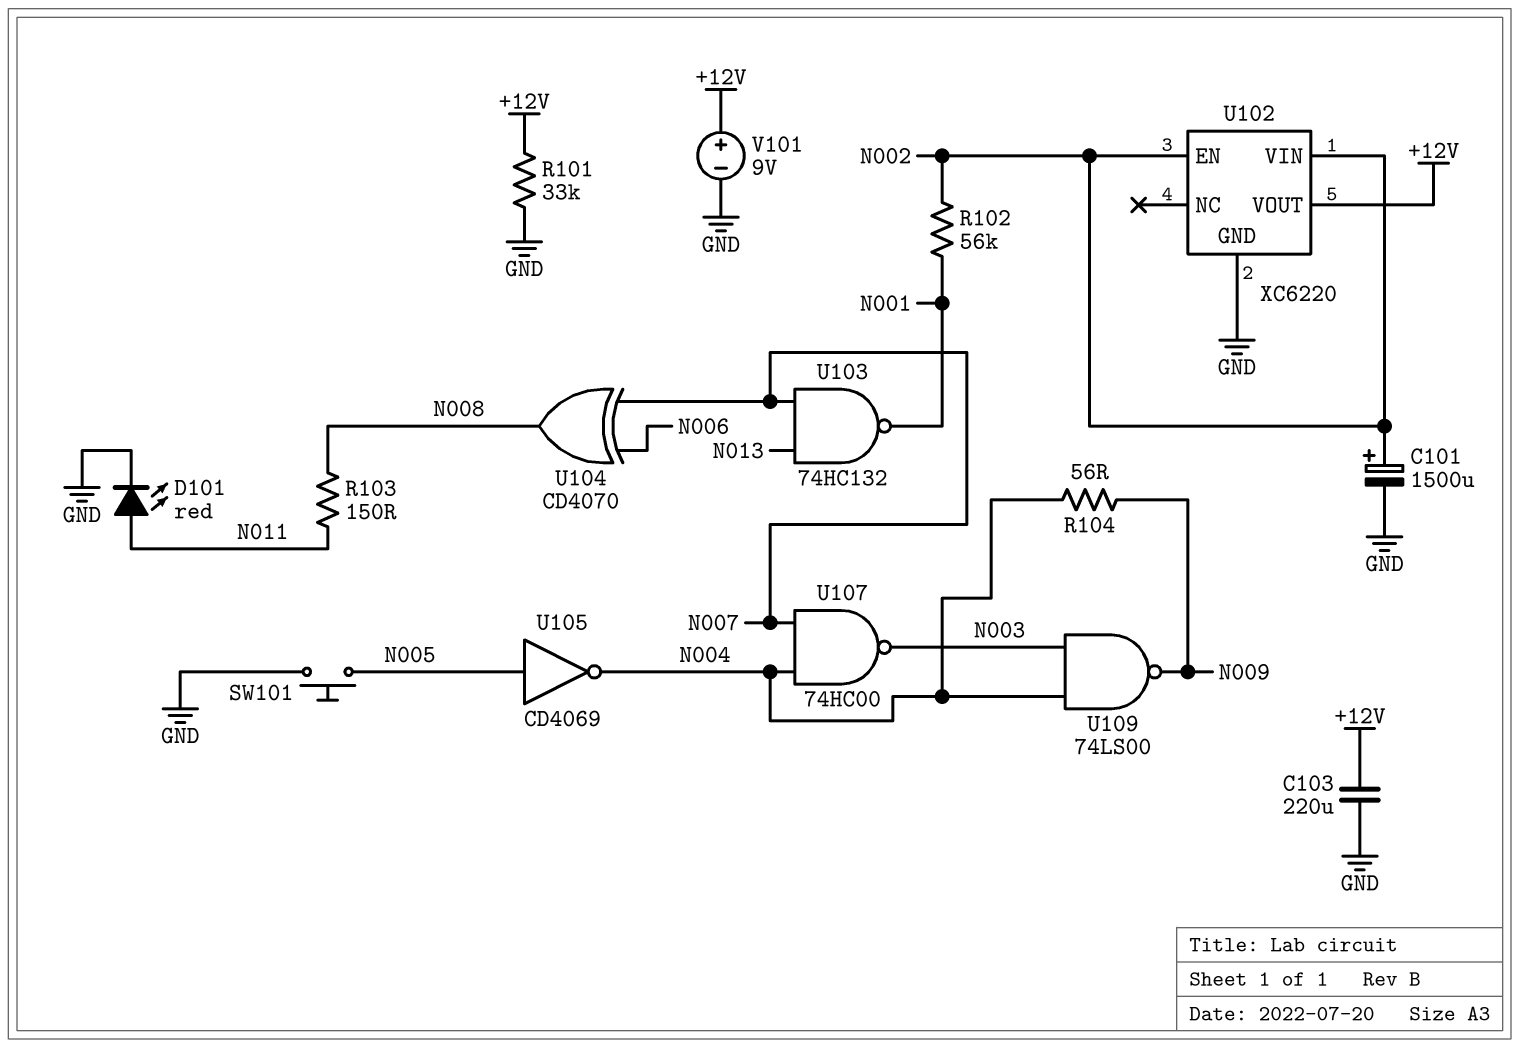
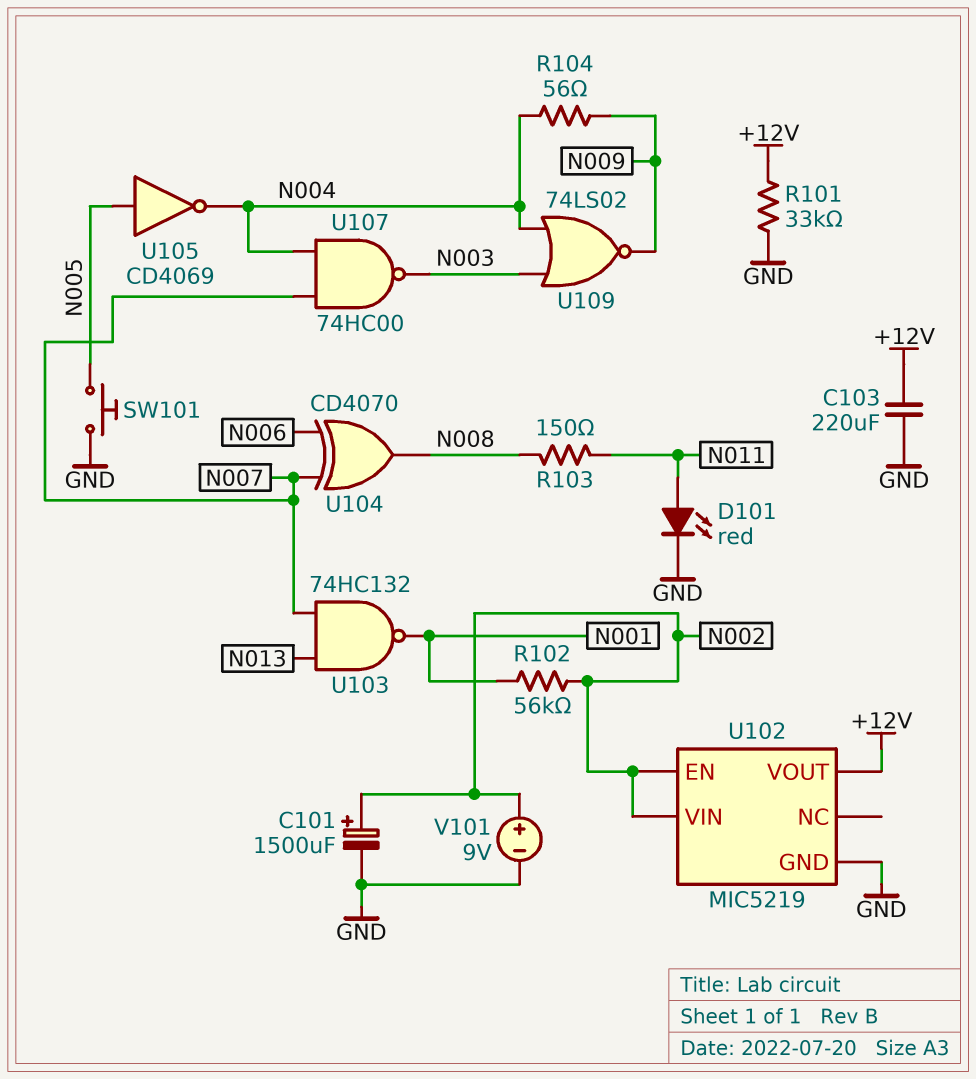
U102: XC6220 -> MIC5219
U109: NAND 74LS00 (in N003, in N004, out N009) -> NOR 74LS02 (in N003, in N004, out N009)
V101: 9V (plus +12V, minus GND) -> 9V (plus N002, minus GND)

